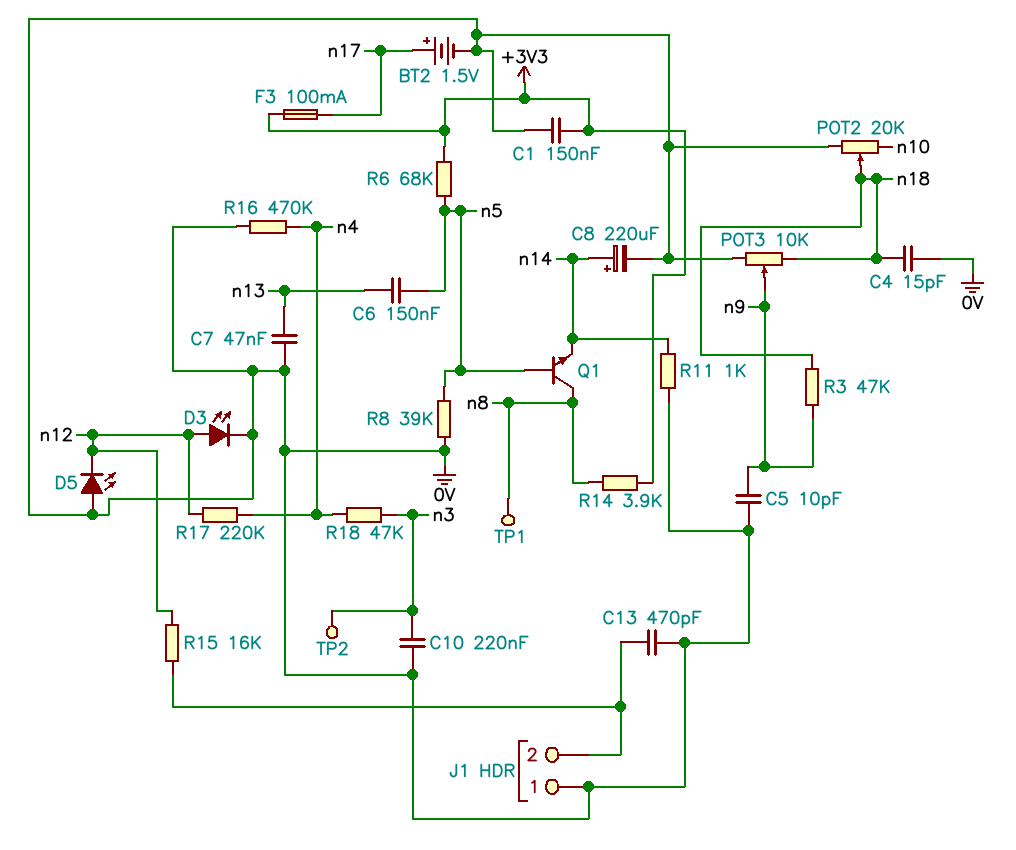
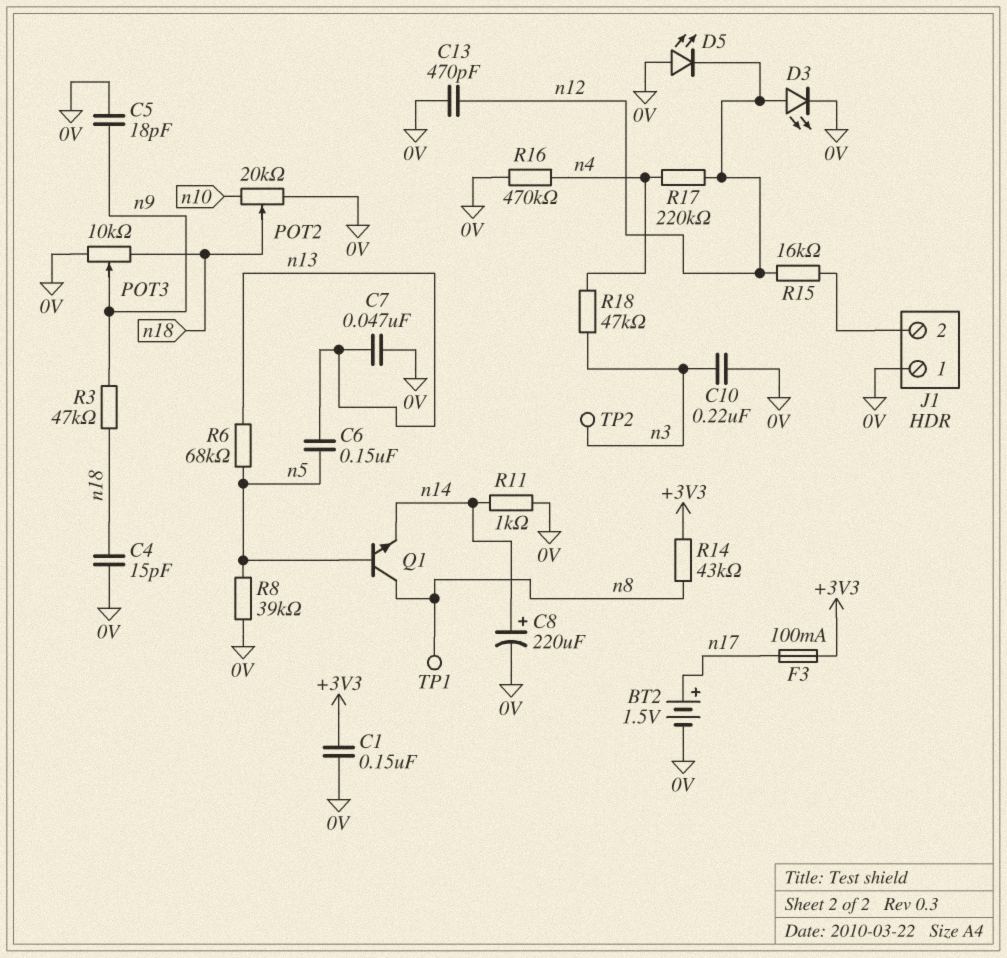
C5: 10pF (0V, n9) -> 18pF (0V, n9)
C13: 470pF (0V, J1/2) -> 470pF (0V, n12)
R6: 68k (+3V3, n5) -> 68k (n5, n13)
R14: 3.9k (+3V3, n8) -> 43k (+3V3, n8)

